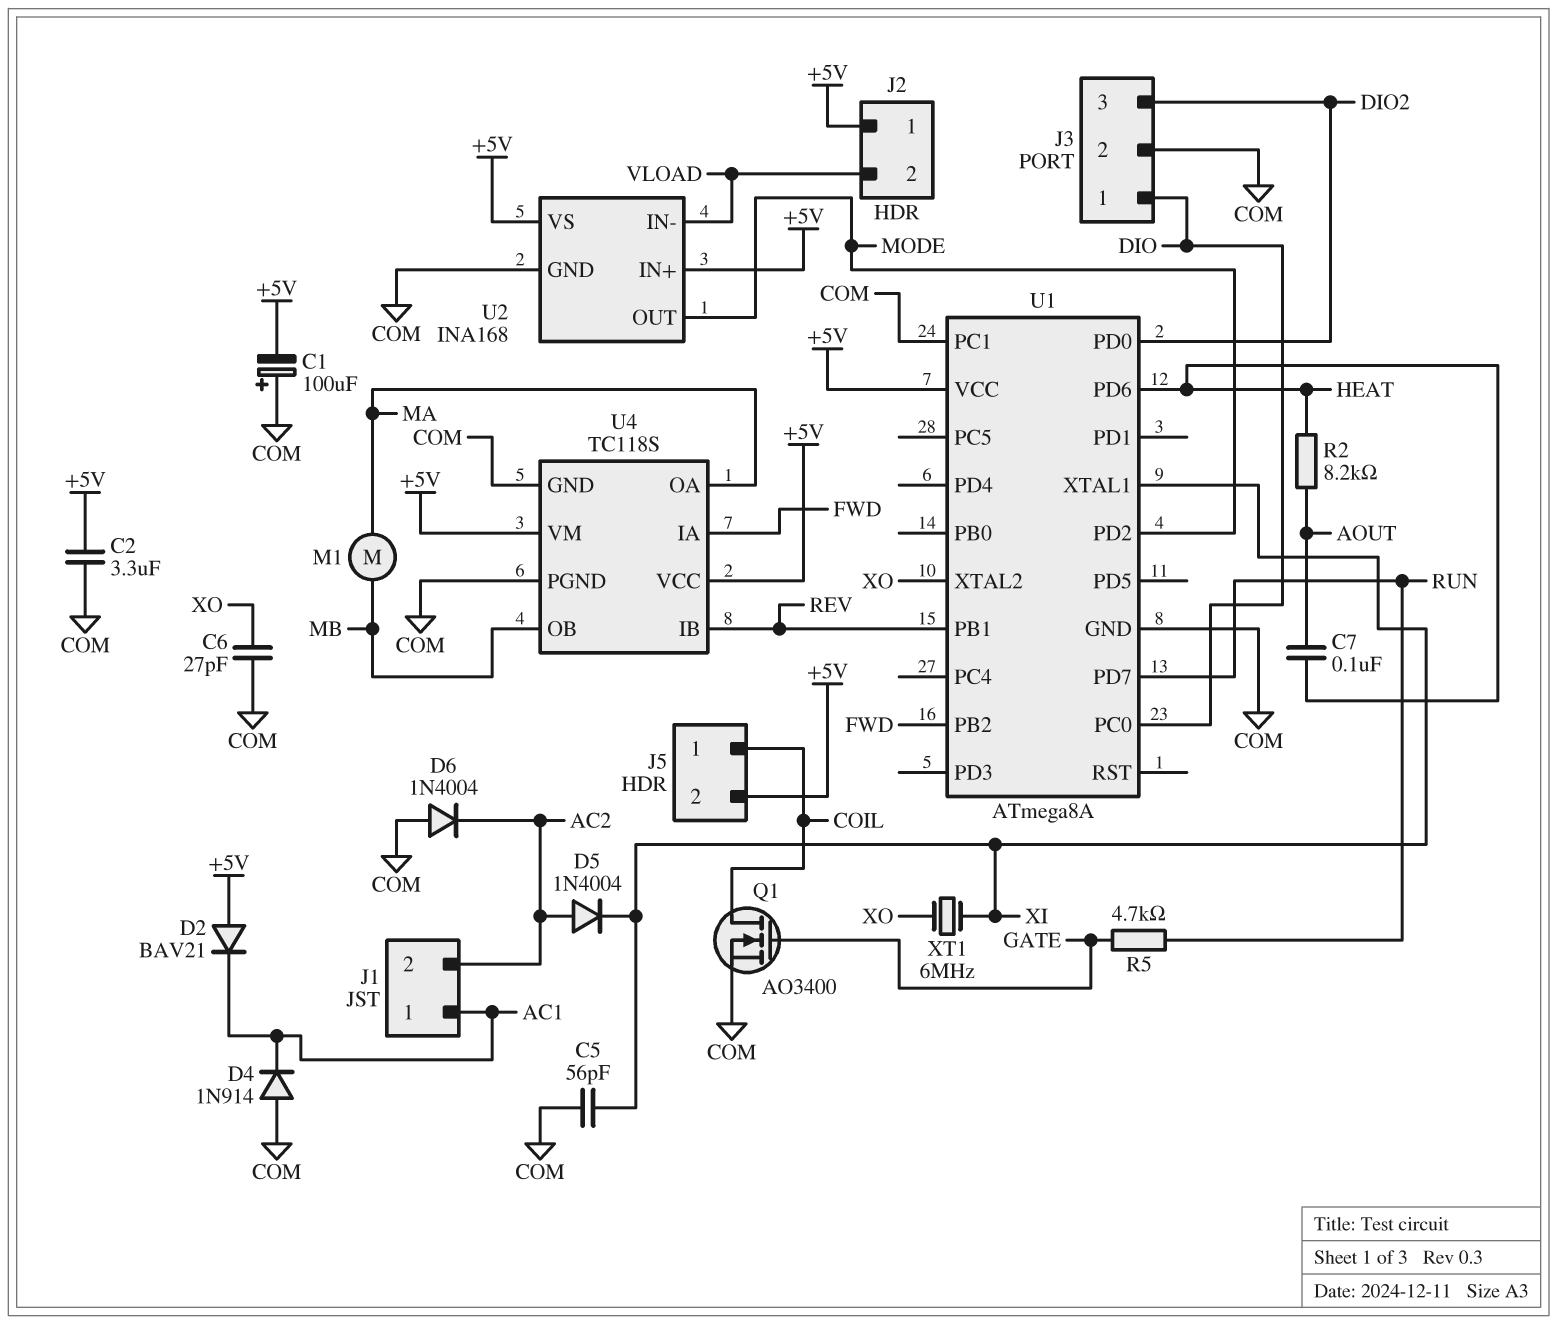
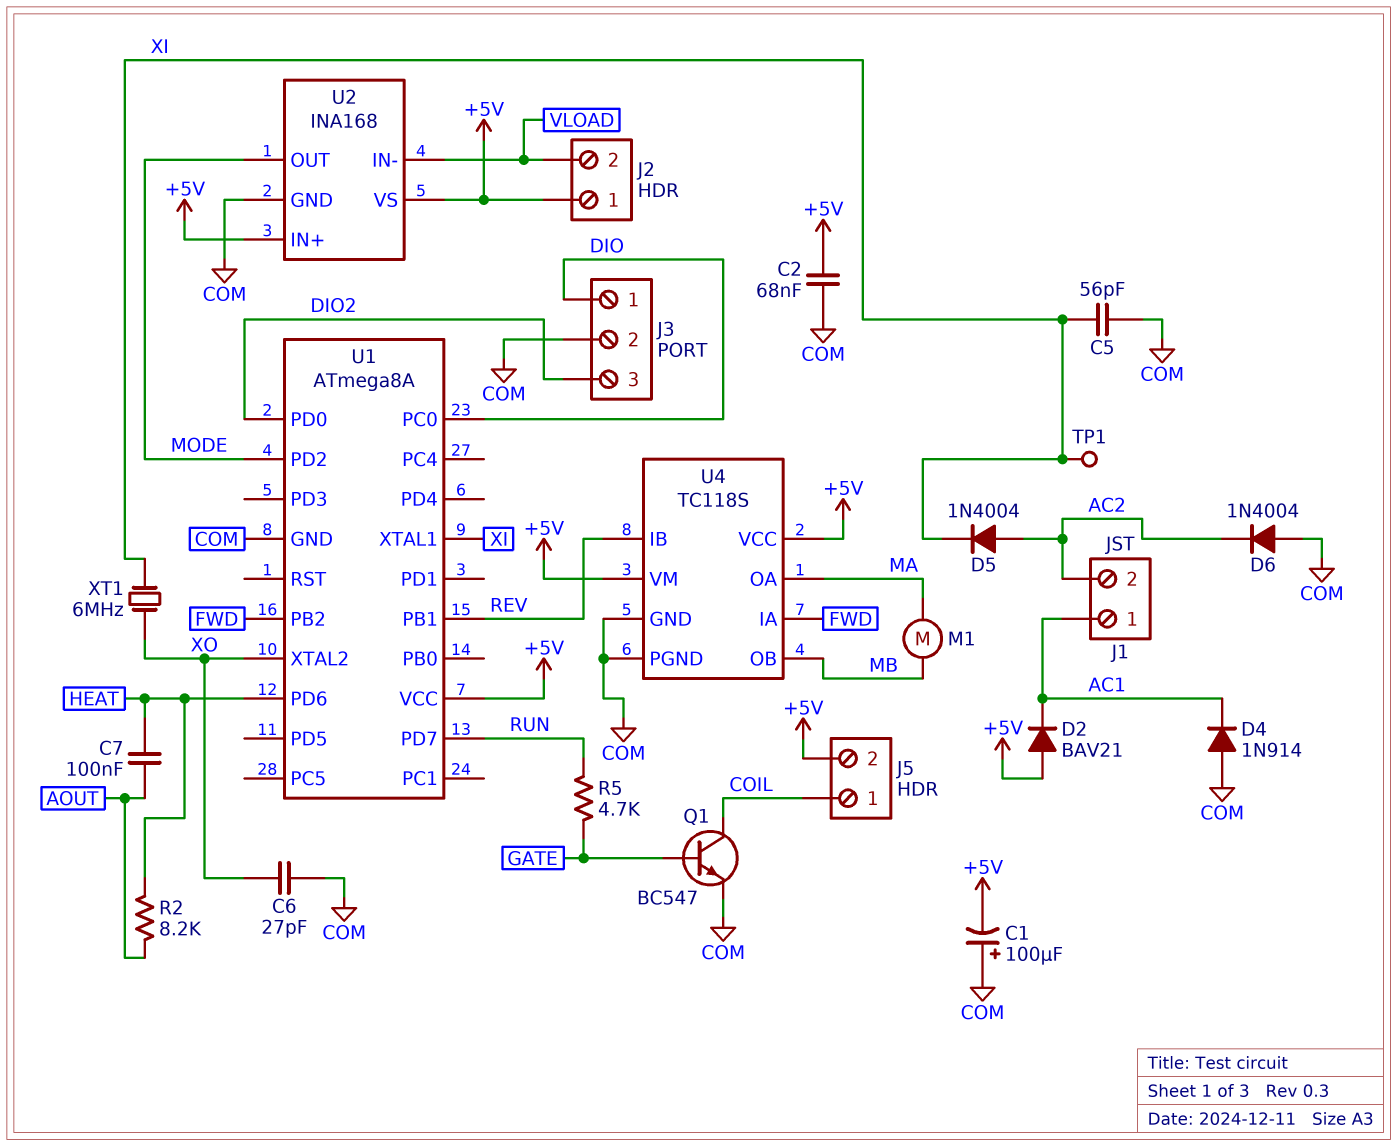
C2: 3.3uF (+5V, COM) -> 68nF (+5V, COM)
Q1: NMOS AO3400 (G GATE, D COIL, S COM) -> NPN BC547 (B GATE, C COIL, E COM)
TP1: none -> test point (XI)
U1 pin PC1: COM -> none

